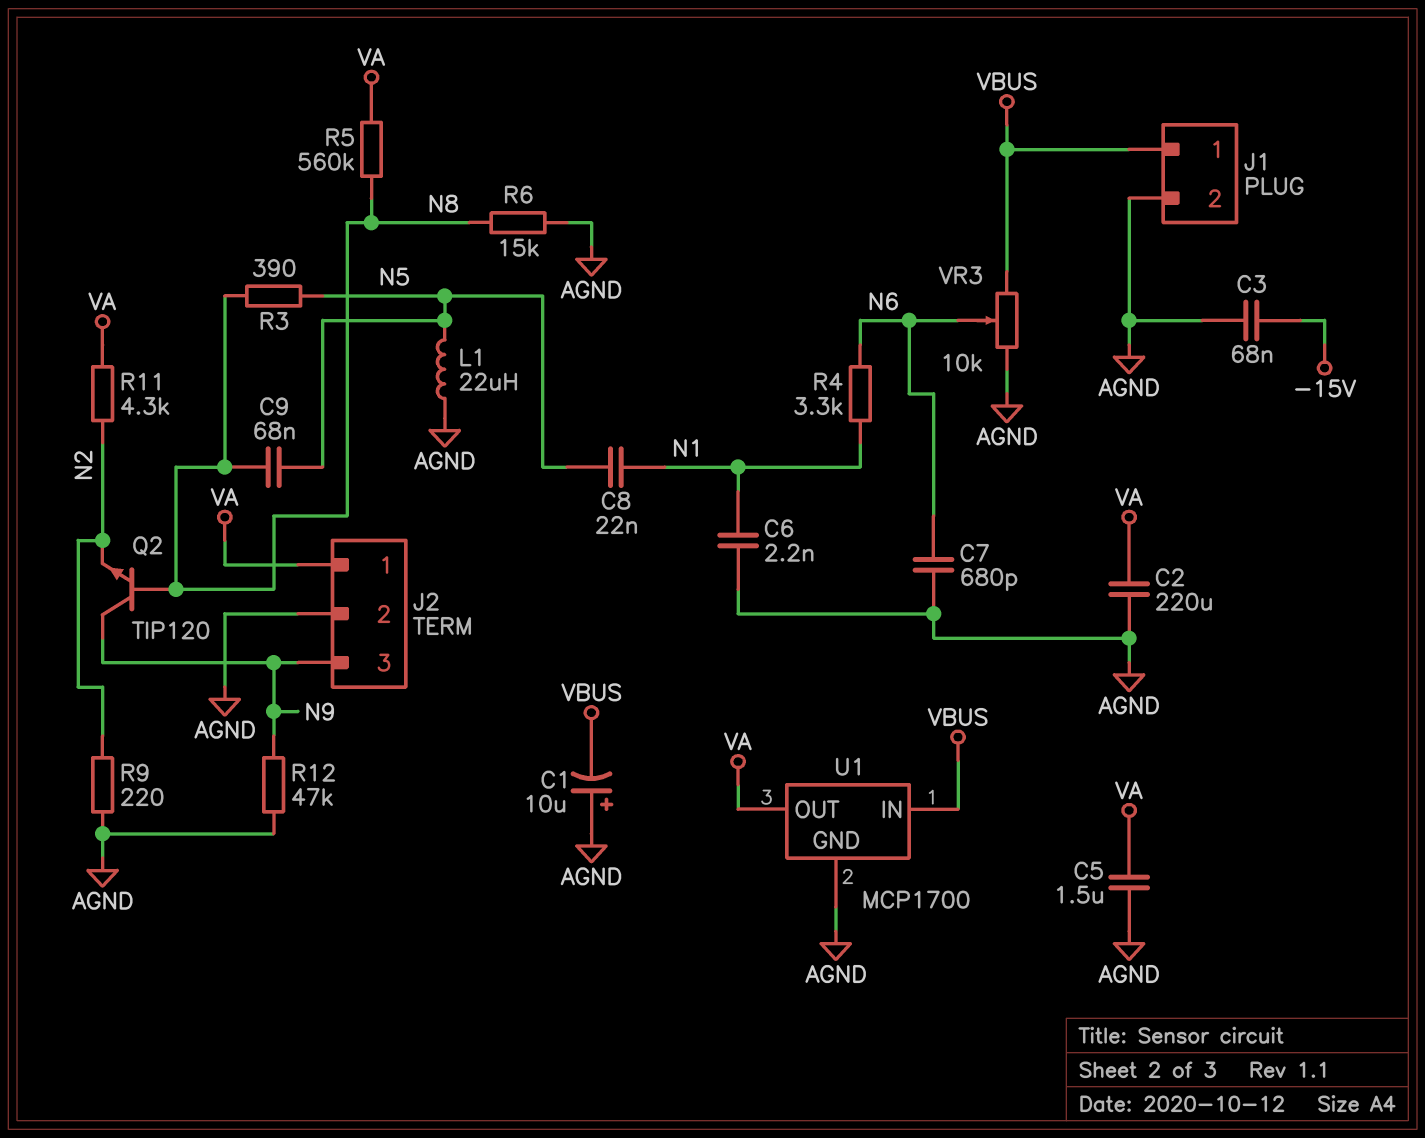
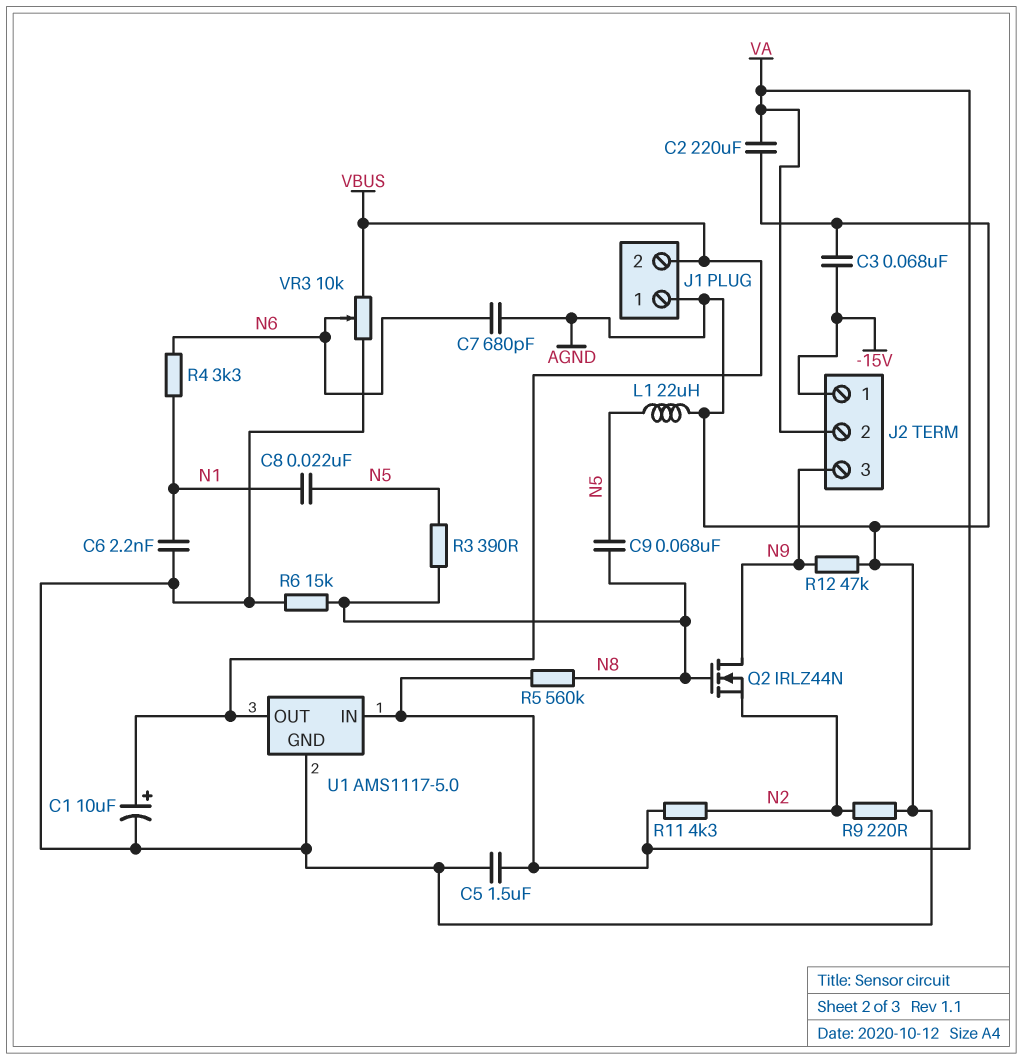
C1: 10uF (plus AGND, minus VBUS) -> 10uF (plus VBUS, minus AGND)
J1 pin 1: VBUS -> AGND
J1 pin 2: AGND -> VBUS
J2 pin 1: VA -> -15V
J2 pin 2: AGND -> VA
Q2: NPN TIP120 (B N8, C N9, E N2) -> NMOS IRLZ44N (G N8, D N9, S N2)
U1: MCP1700 -> AMS1117-5.0
U1 pin IN: VBUS -> VA
U1 pin OUT: VA -> VBUS

